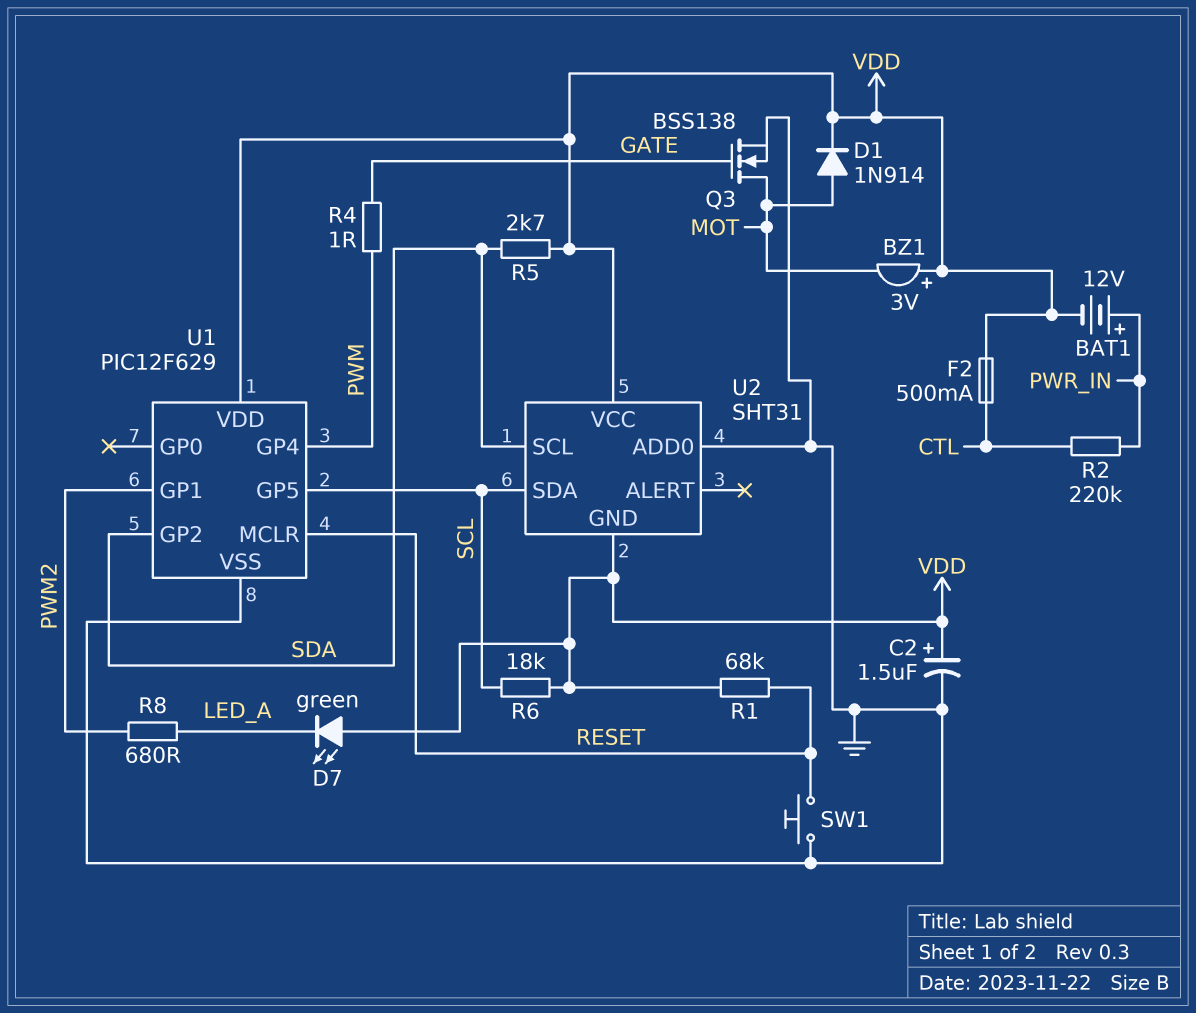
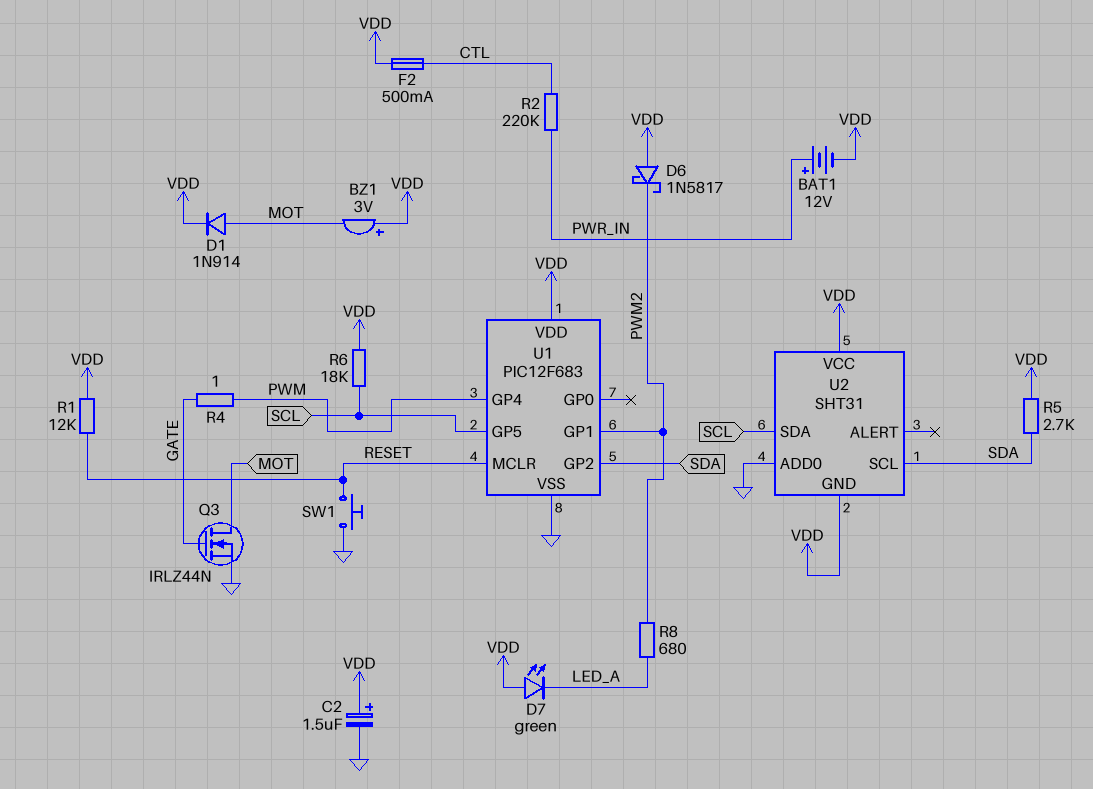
D6: none -> schottky 1N5817 (A VDD, K PWM2)
Q3: NMOS BSS138 (G GATE, D MOT, S GND) -> NMOS IRLZ44N (G GATE, D MOT, S GND)
R1: 68k (RESET, VDD) -> 12k (RESET, VDD)
U1: PIC12F629 -> PIC12F683

